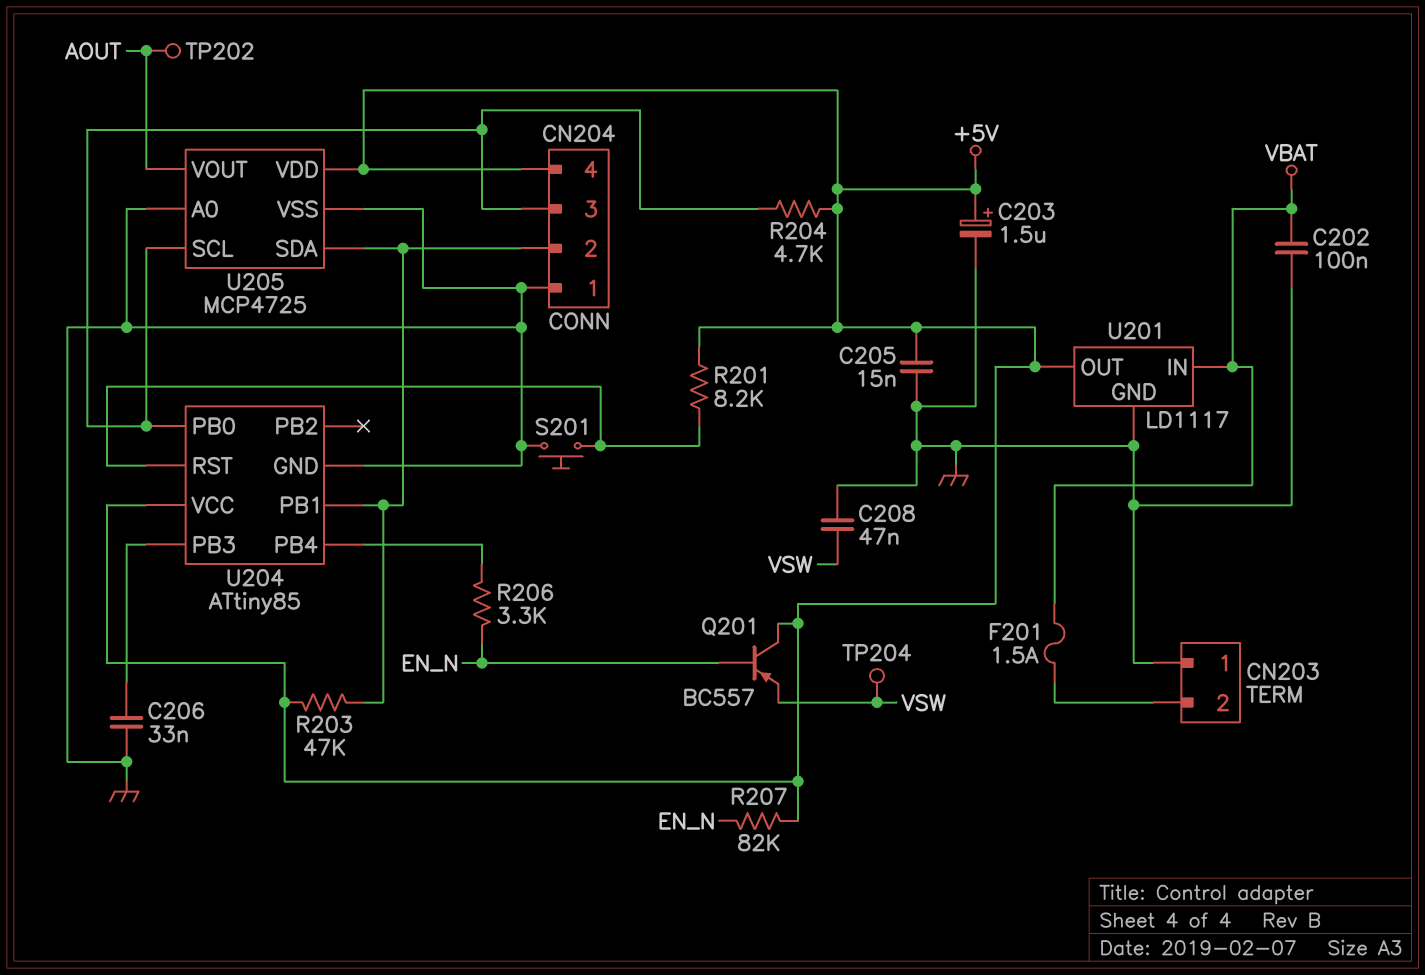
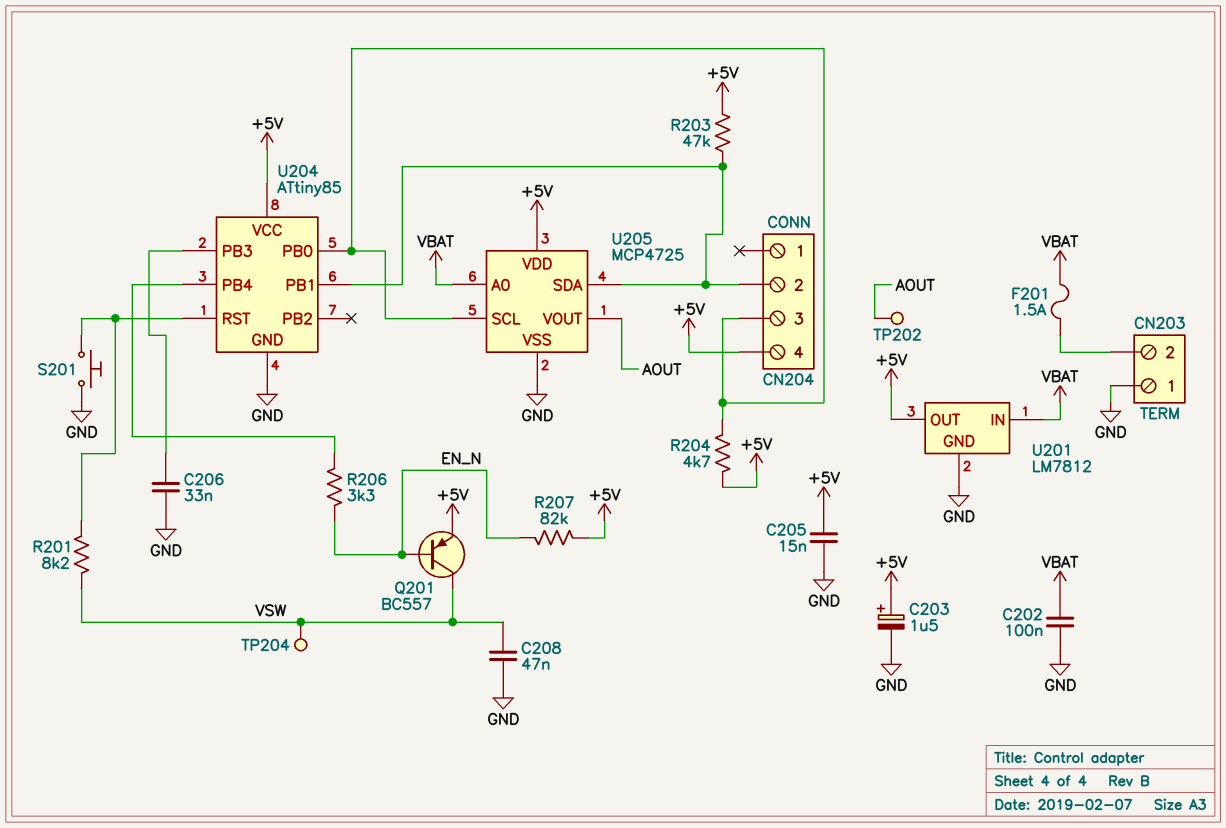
CN204 pin 1: GND -> none
Q201: PNP BC557 (B EN_N, C +5V, E VSW) -> PNP BC557 (B EN_N, C VSW, E +5V)
R201: 8.2k (+5V, U204/RST) -> 8.2k (U204/RST, VSW)
U201: LD1117 -> LM7812
U205 pin A0: GND -> VBAT

